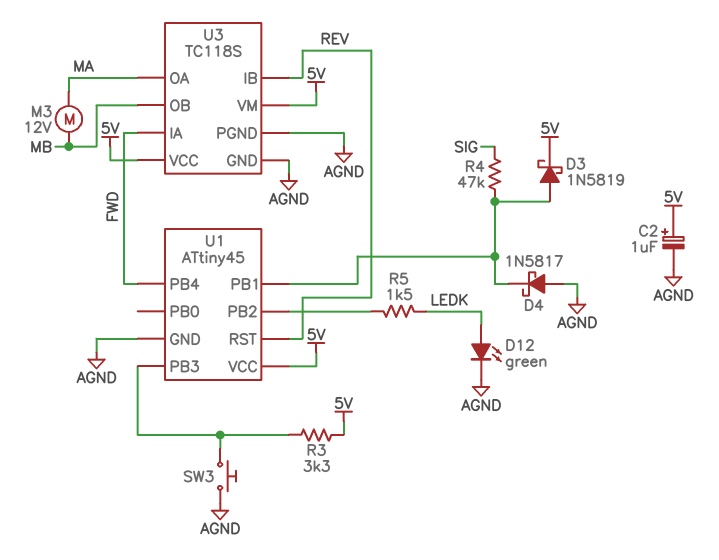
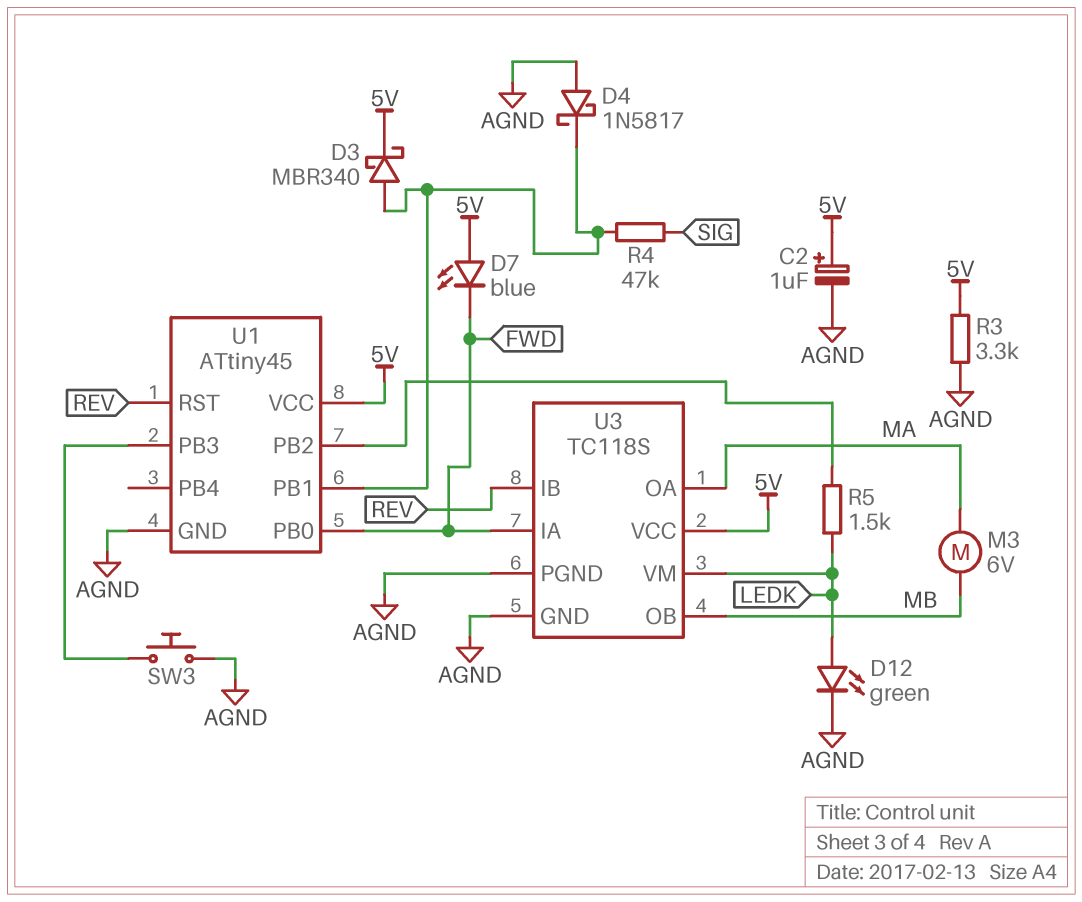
D3: schottky 1N5819 (A U1/PB1, K 5V) -> schottky MBR340 (A U1/PB1, K 5V)
D7: none -> LED blue (A 5V, K FWD)
M3: motor 12V (MA, MB) -> motor 6V (MA, MB)
R3: 3.3k (5V, U1/PB3) -> 3.3k (5V, AGND)
U1 pin PB0: none -> FWD
U1 pin PB4: FWD -> none
U3 pin VM: 5V -> LEDK

